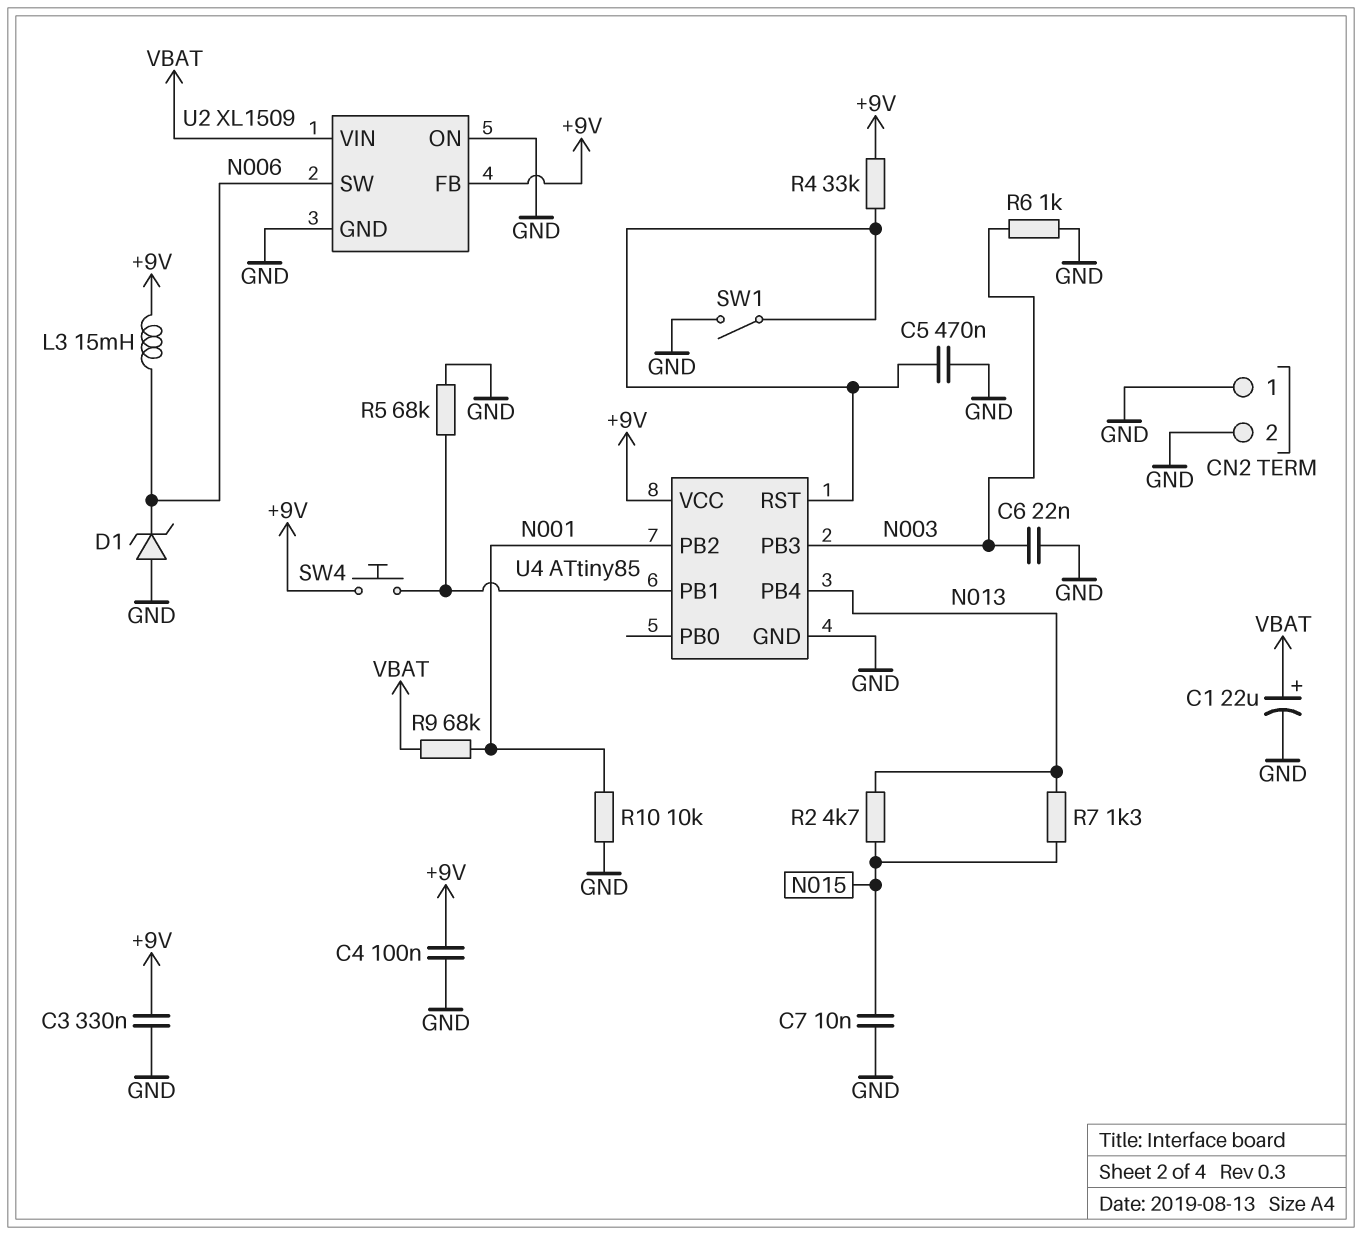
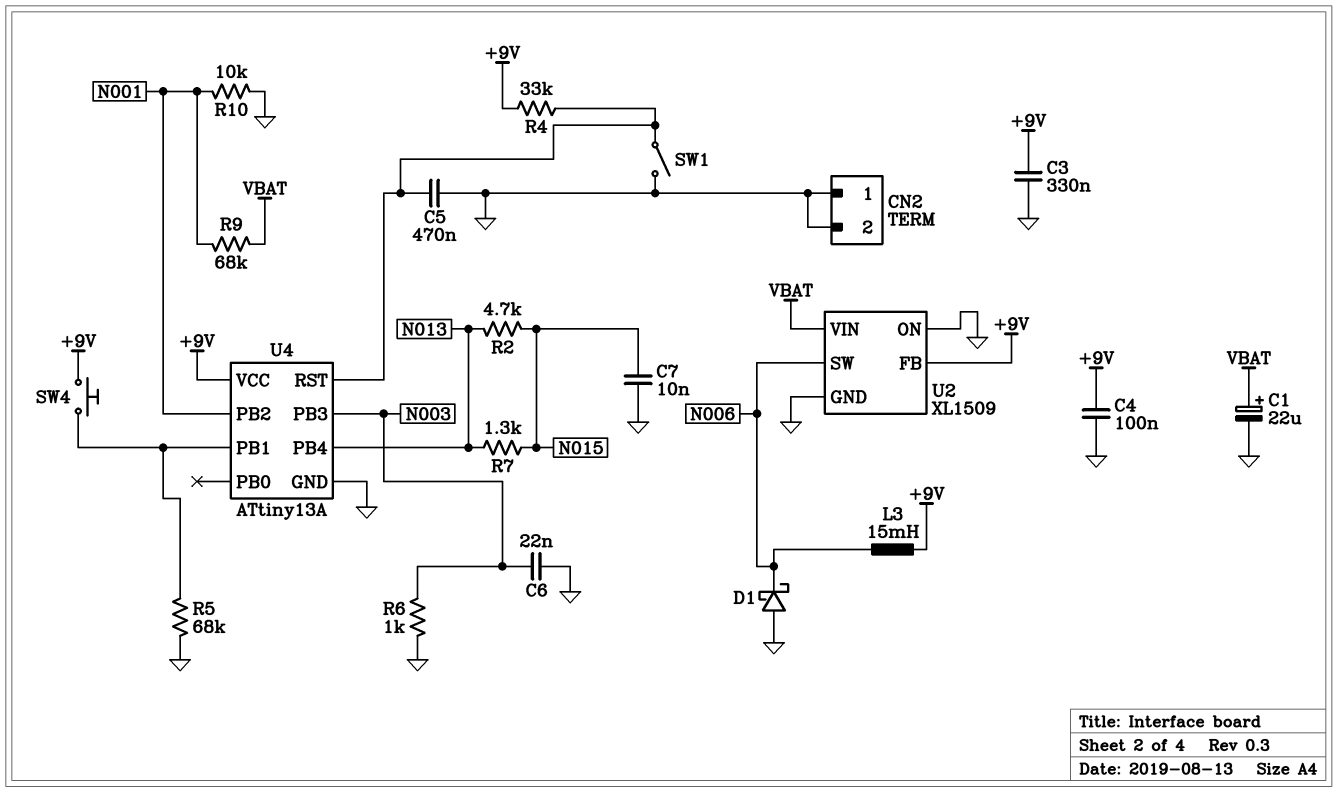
D1: zener (A GND, K N006) -> schottky (A GND, K N006)
U4: ATtiny85 -> ATtiny13A

